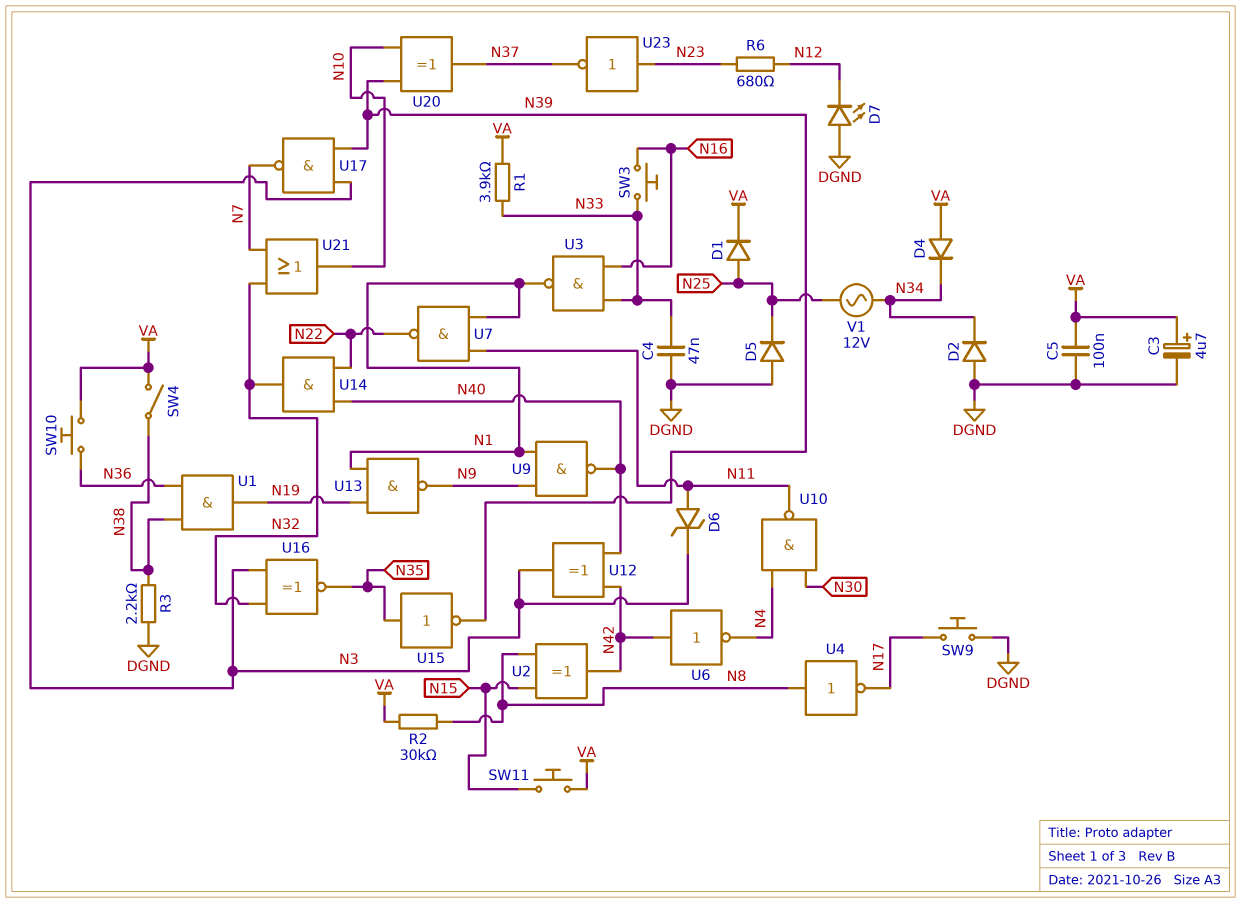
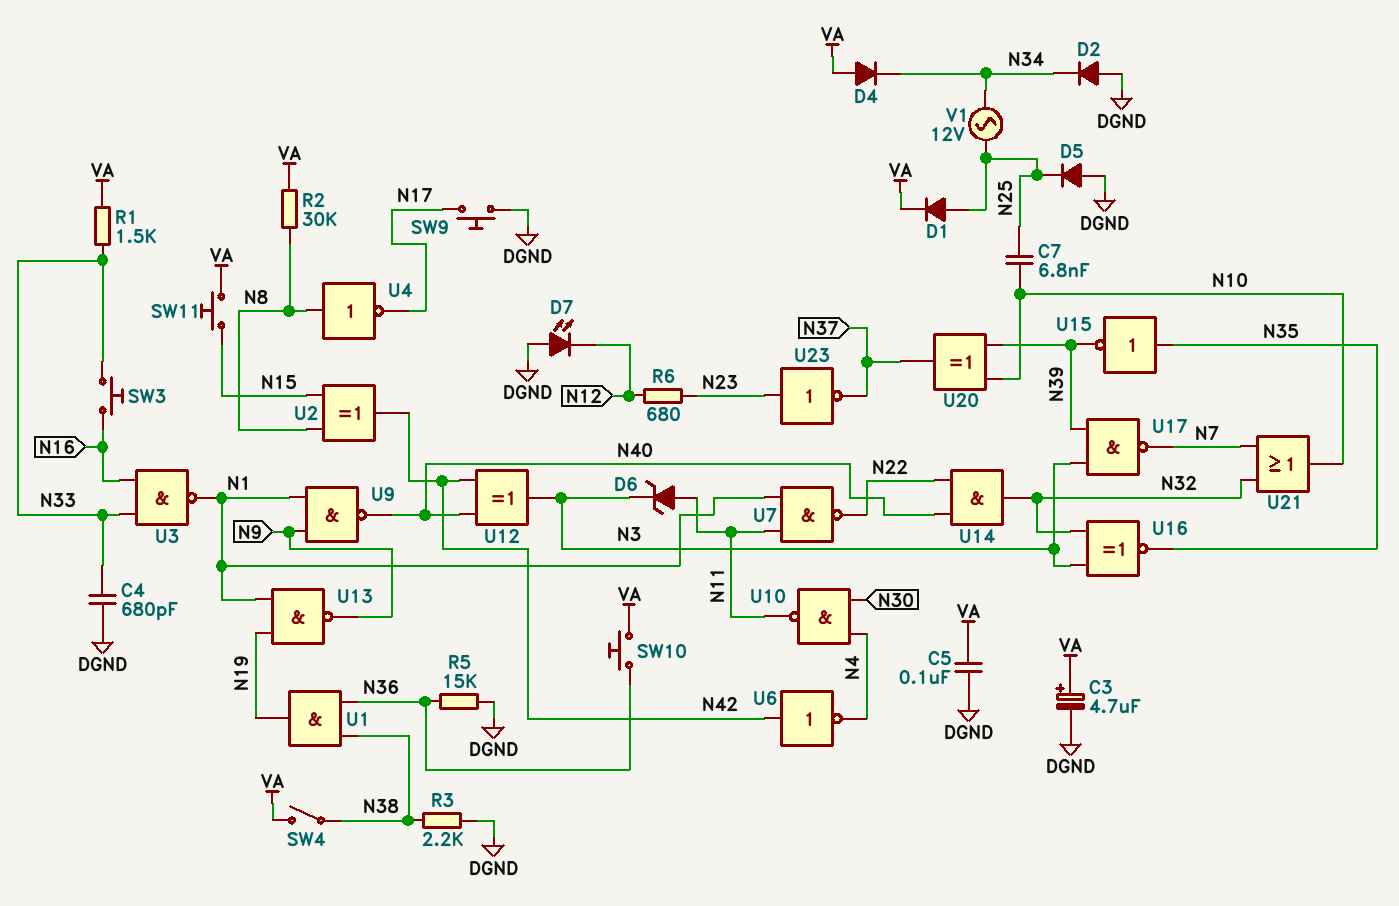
C4: 47nF (DGND, N33) -> 680pF (DGND, N33)
C7: none -> 6.8nF (N10, N25)
R1: 3.9k (N33, VA) -> 1.5k (N33, VA)
R5: none -> 15k (DGND, N36)

